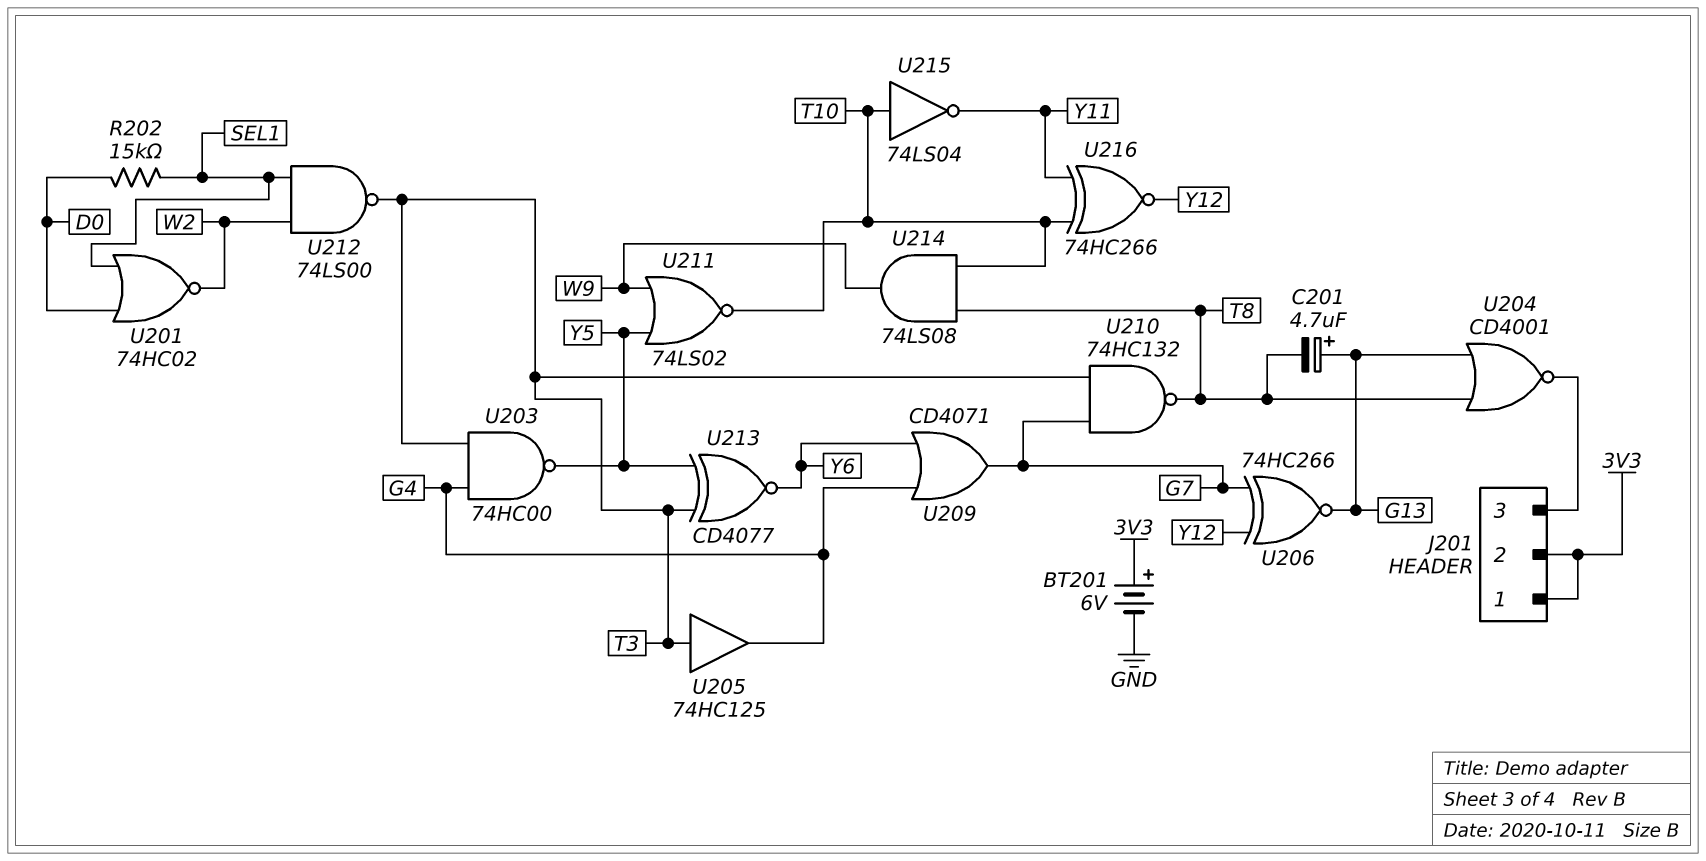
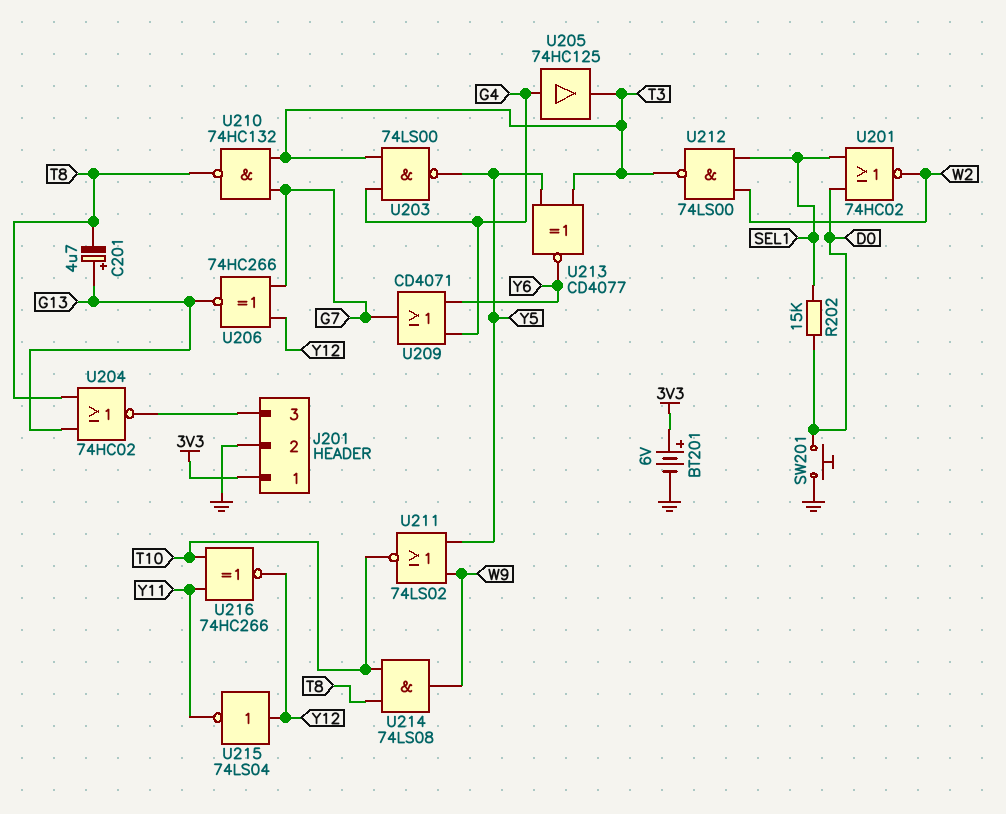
J201 pin 2: 3V3 -> GND
SW201: none -> button (D0, GND)
U203: NAND 74HC00 (in G4, in T3, out Y5) -> NAND 74LS00 (in G4, in T3, out Y5)
U204: NOR CD4001 (in G13, in T8, out J201/3) -> NOR 74HC02 (in G13, in T8, out J201/3)
U205: buffer 74HC125 (in T3, out G4) -> buffer 74HC125 (in G4, out T3)
U215: NOT 74LS04 (in T10, out Y11) -> NOT 74LS04 (in Y12, out Y11)

